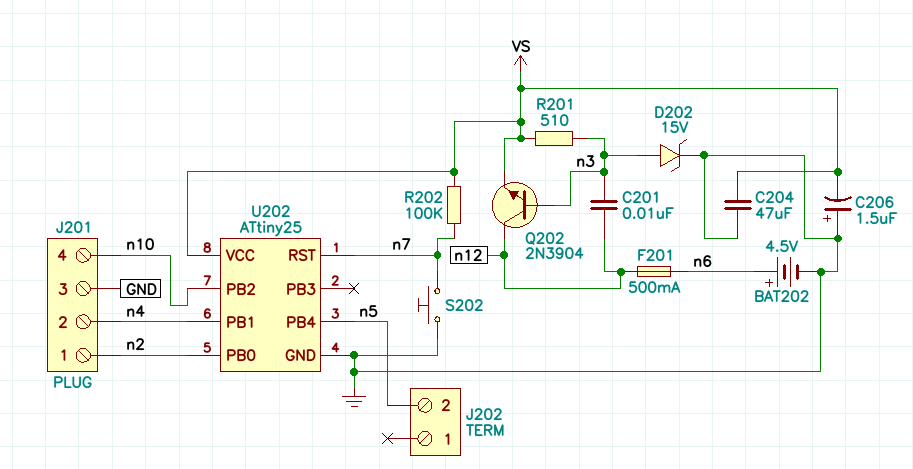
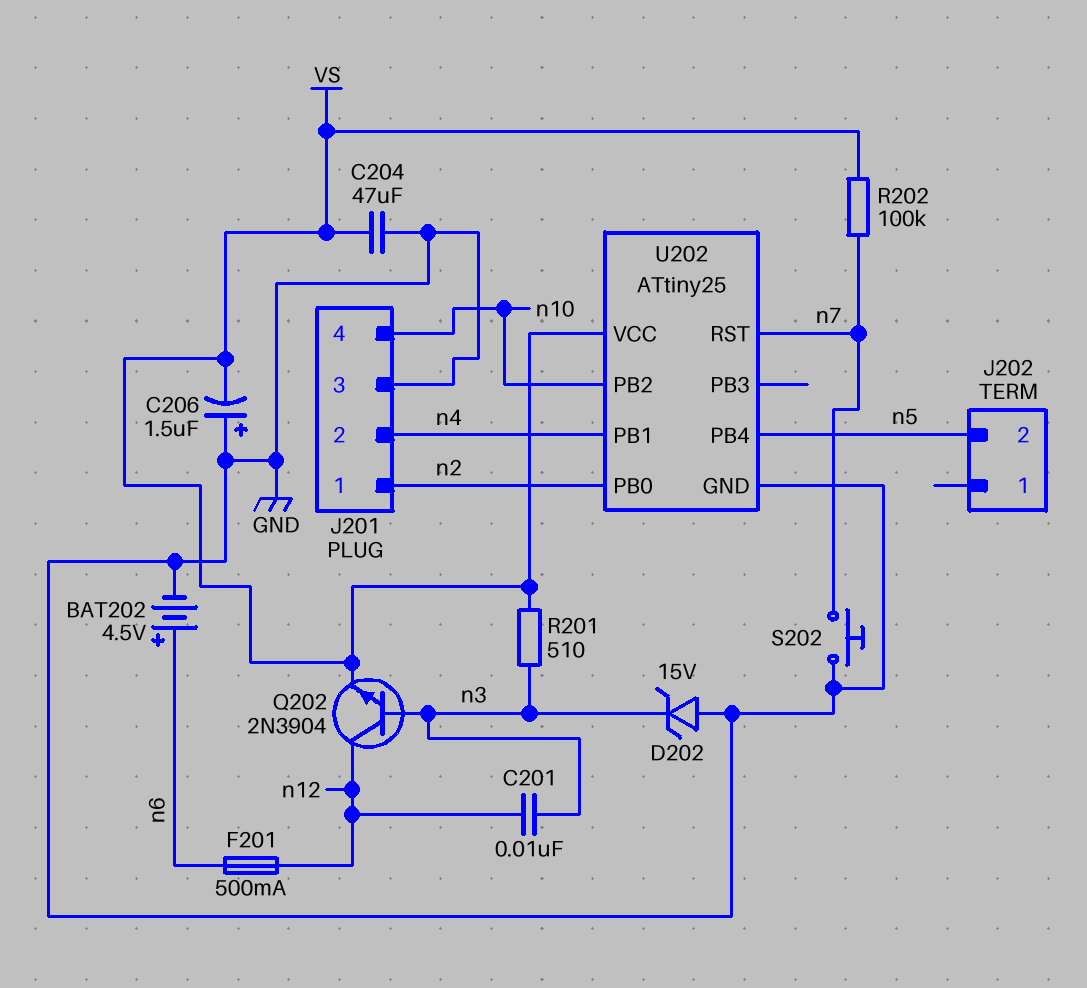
D202: zener 15V (A n3, K GND) -> zener 15V (A GND, K n3)

